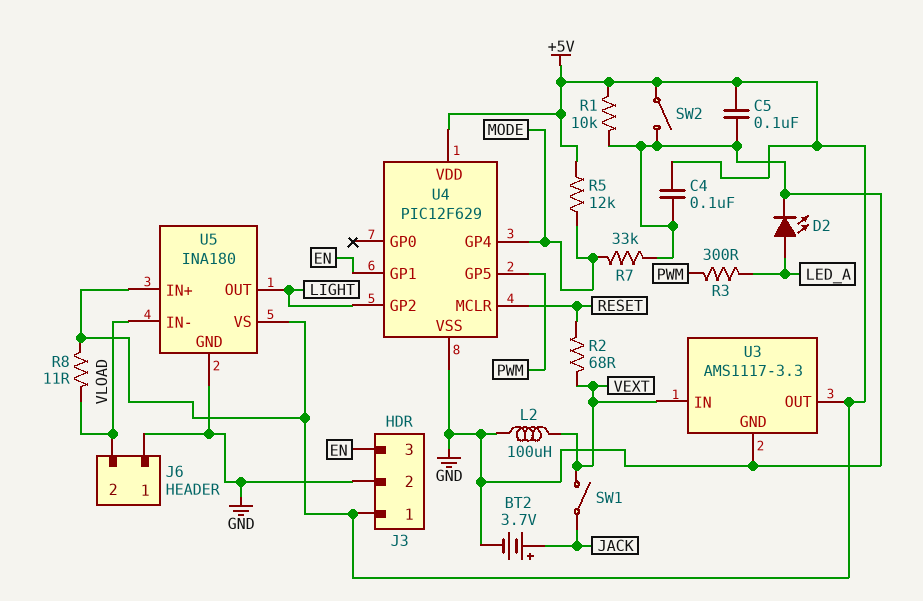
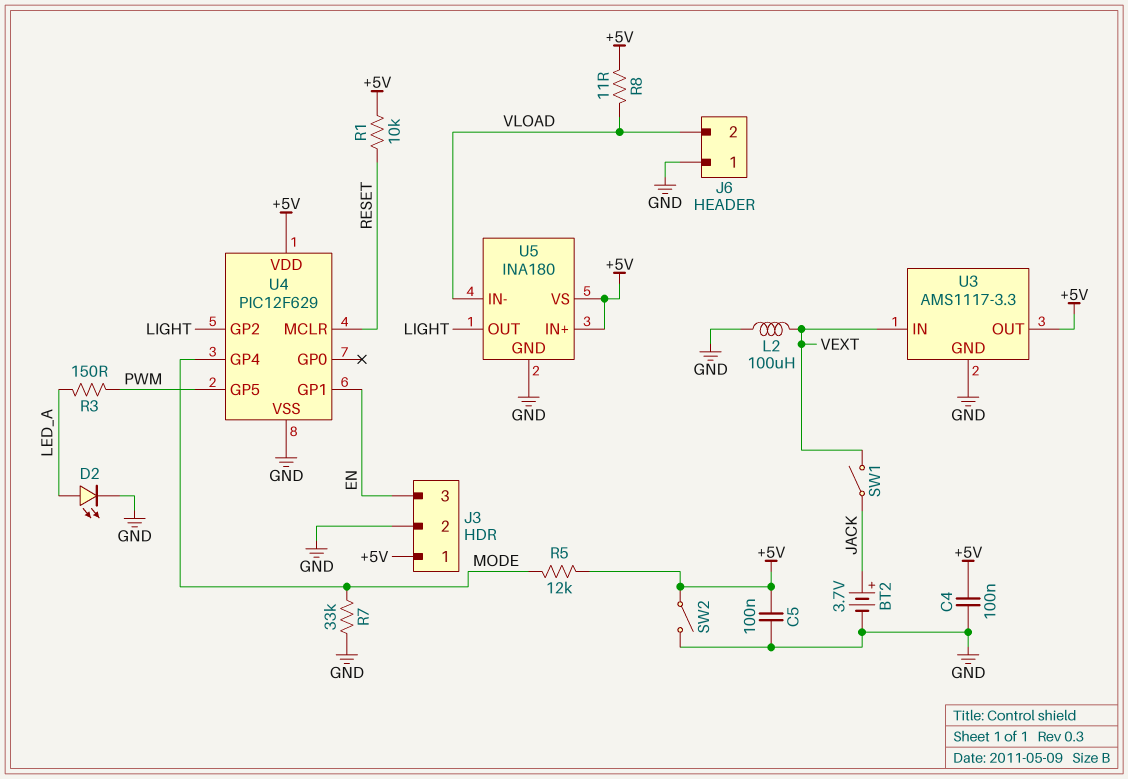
R1: 10k (+5V, GND) -> 10k (+5V, RESET)
R2: 68 (RESET, VEXT) -> none
R3: 300 (LED_A, PWM) -> 150 (LED_A, PWM)

